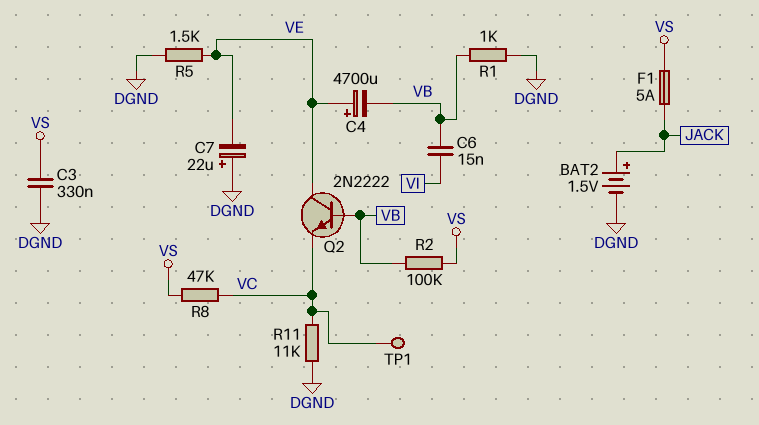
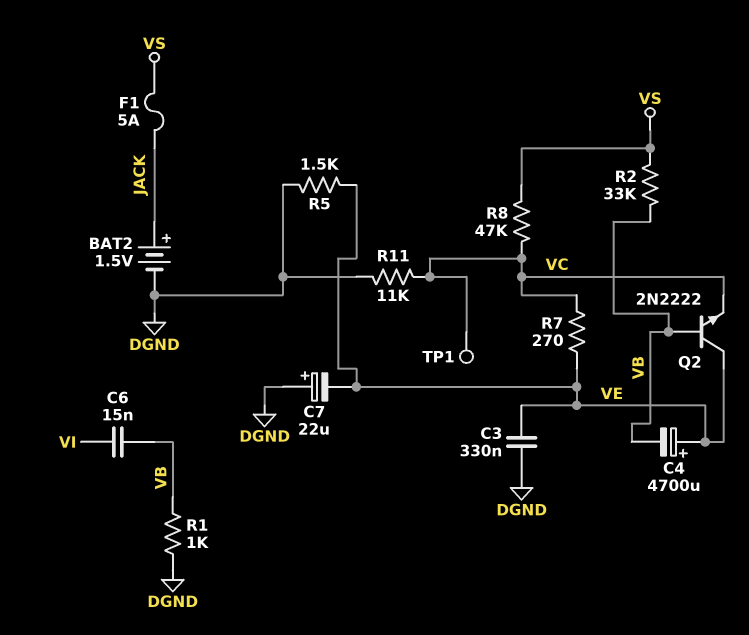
C3: 330nF (DGND, VS) -> 330nF (DGND, VE)
R2: 100k (VB, VS) -> 33k (VB, VS)
R7: none -> 270 (VC, VE)

